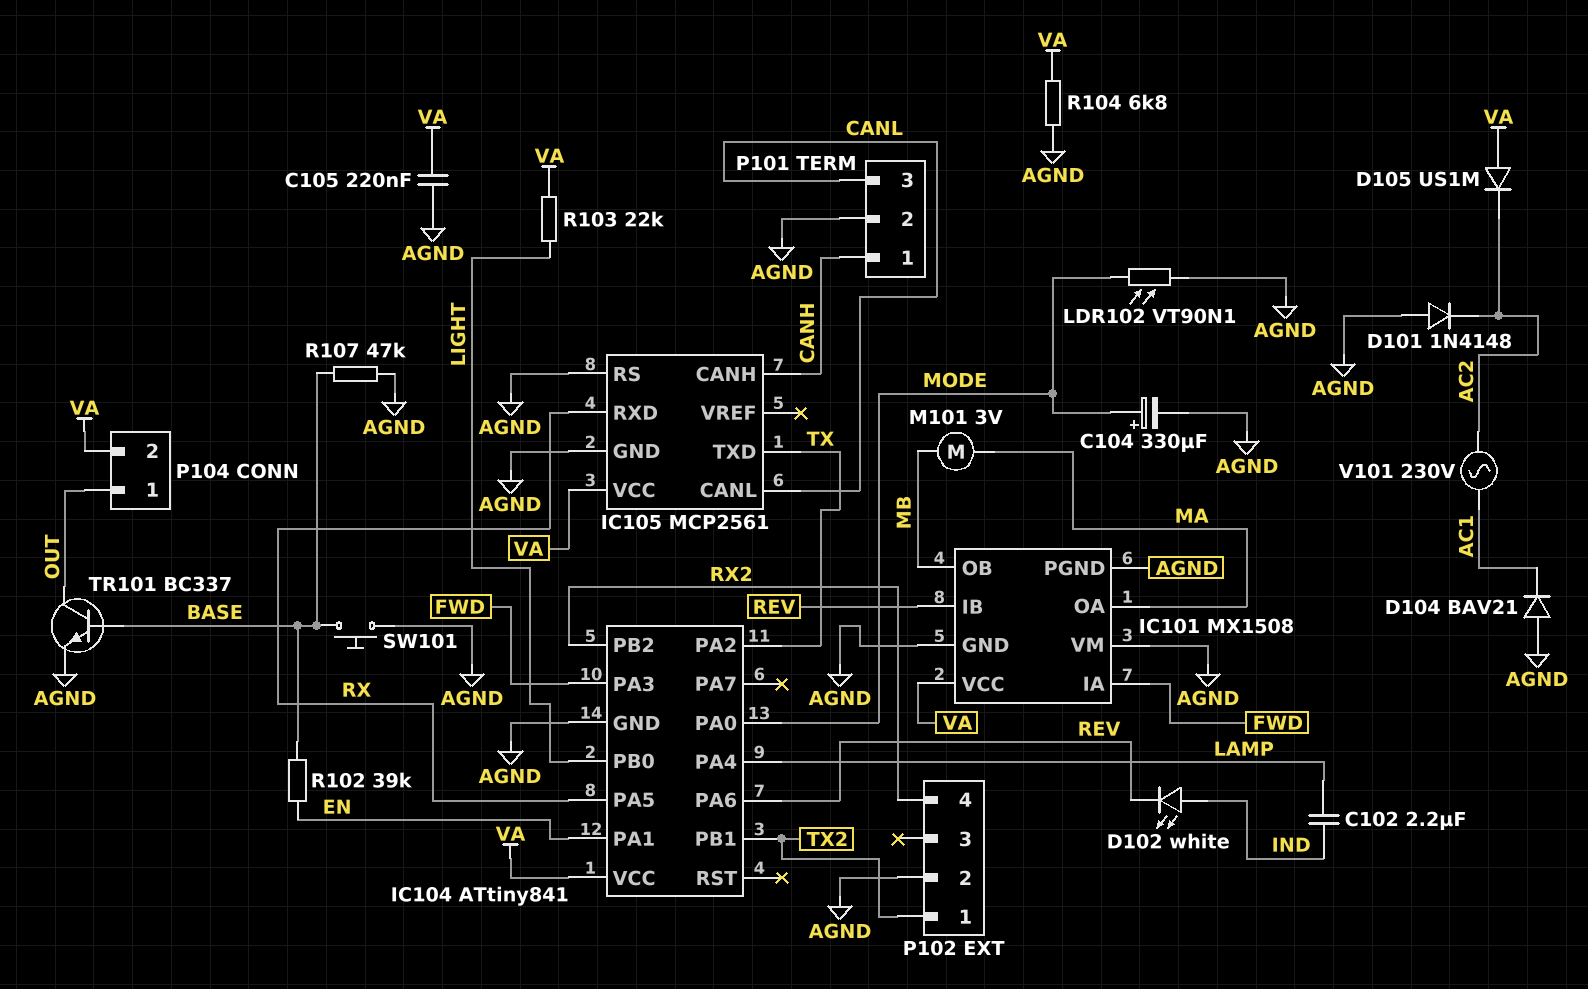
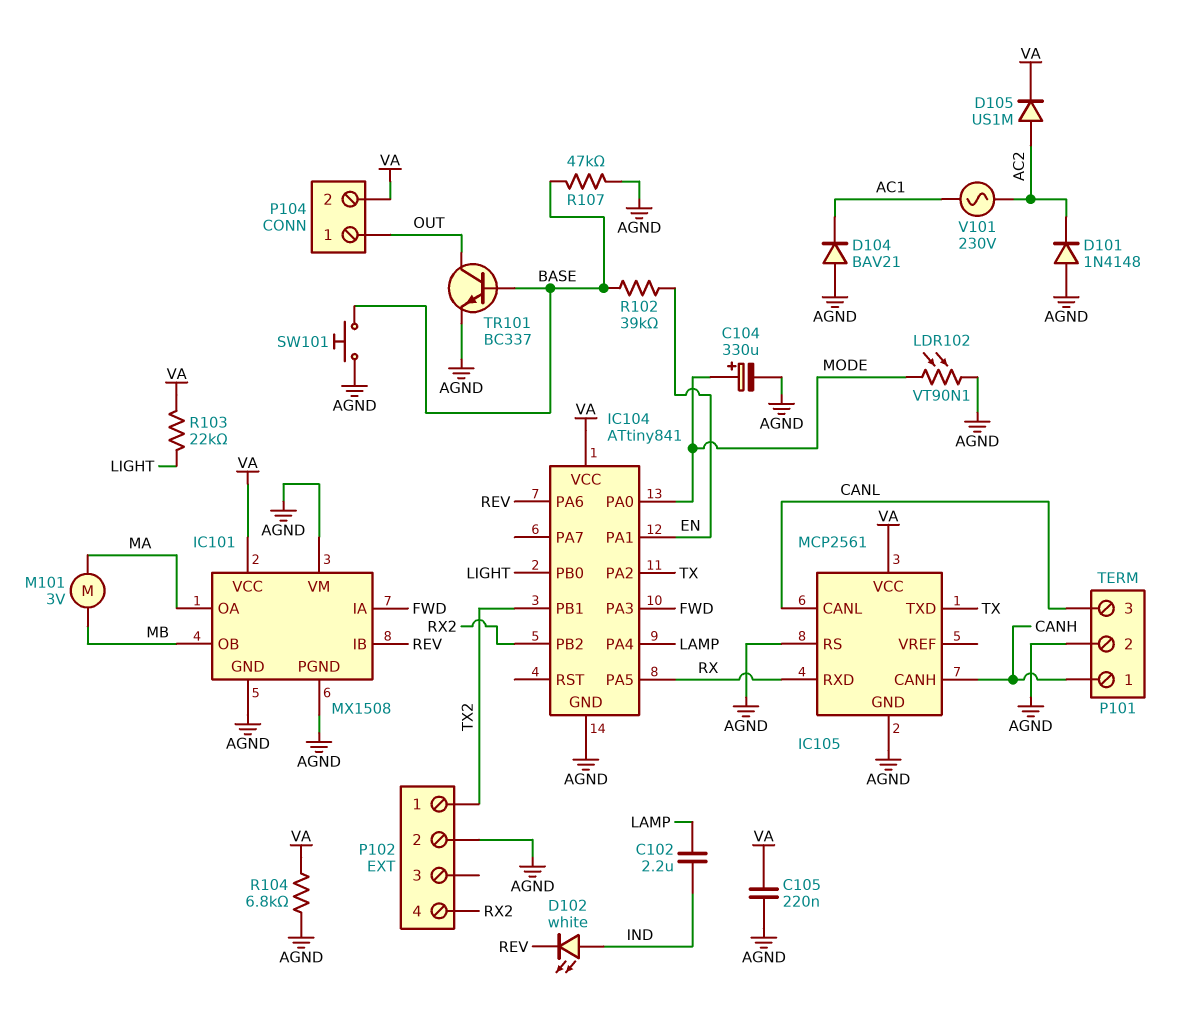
D105: diode US1M (A VA, K AC2) -> diode US1M (A AC2, K VA)

